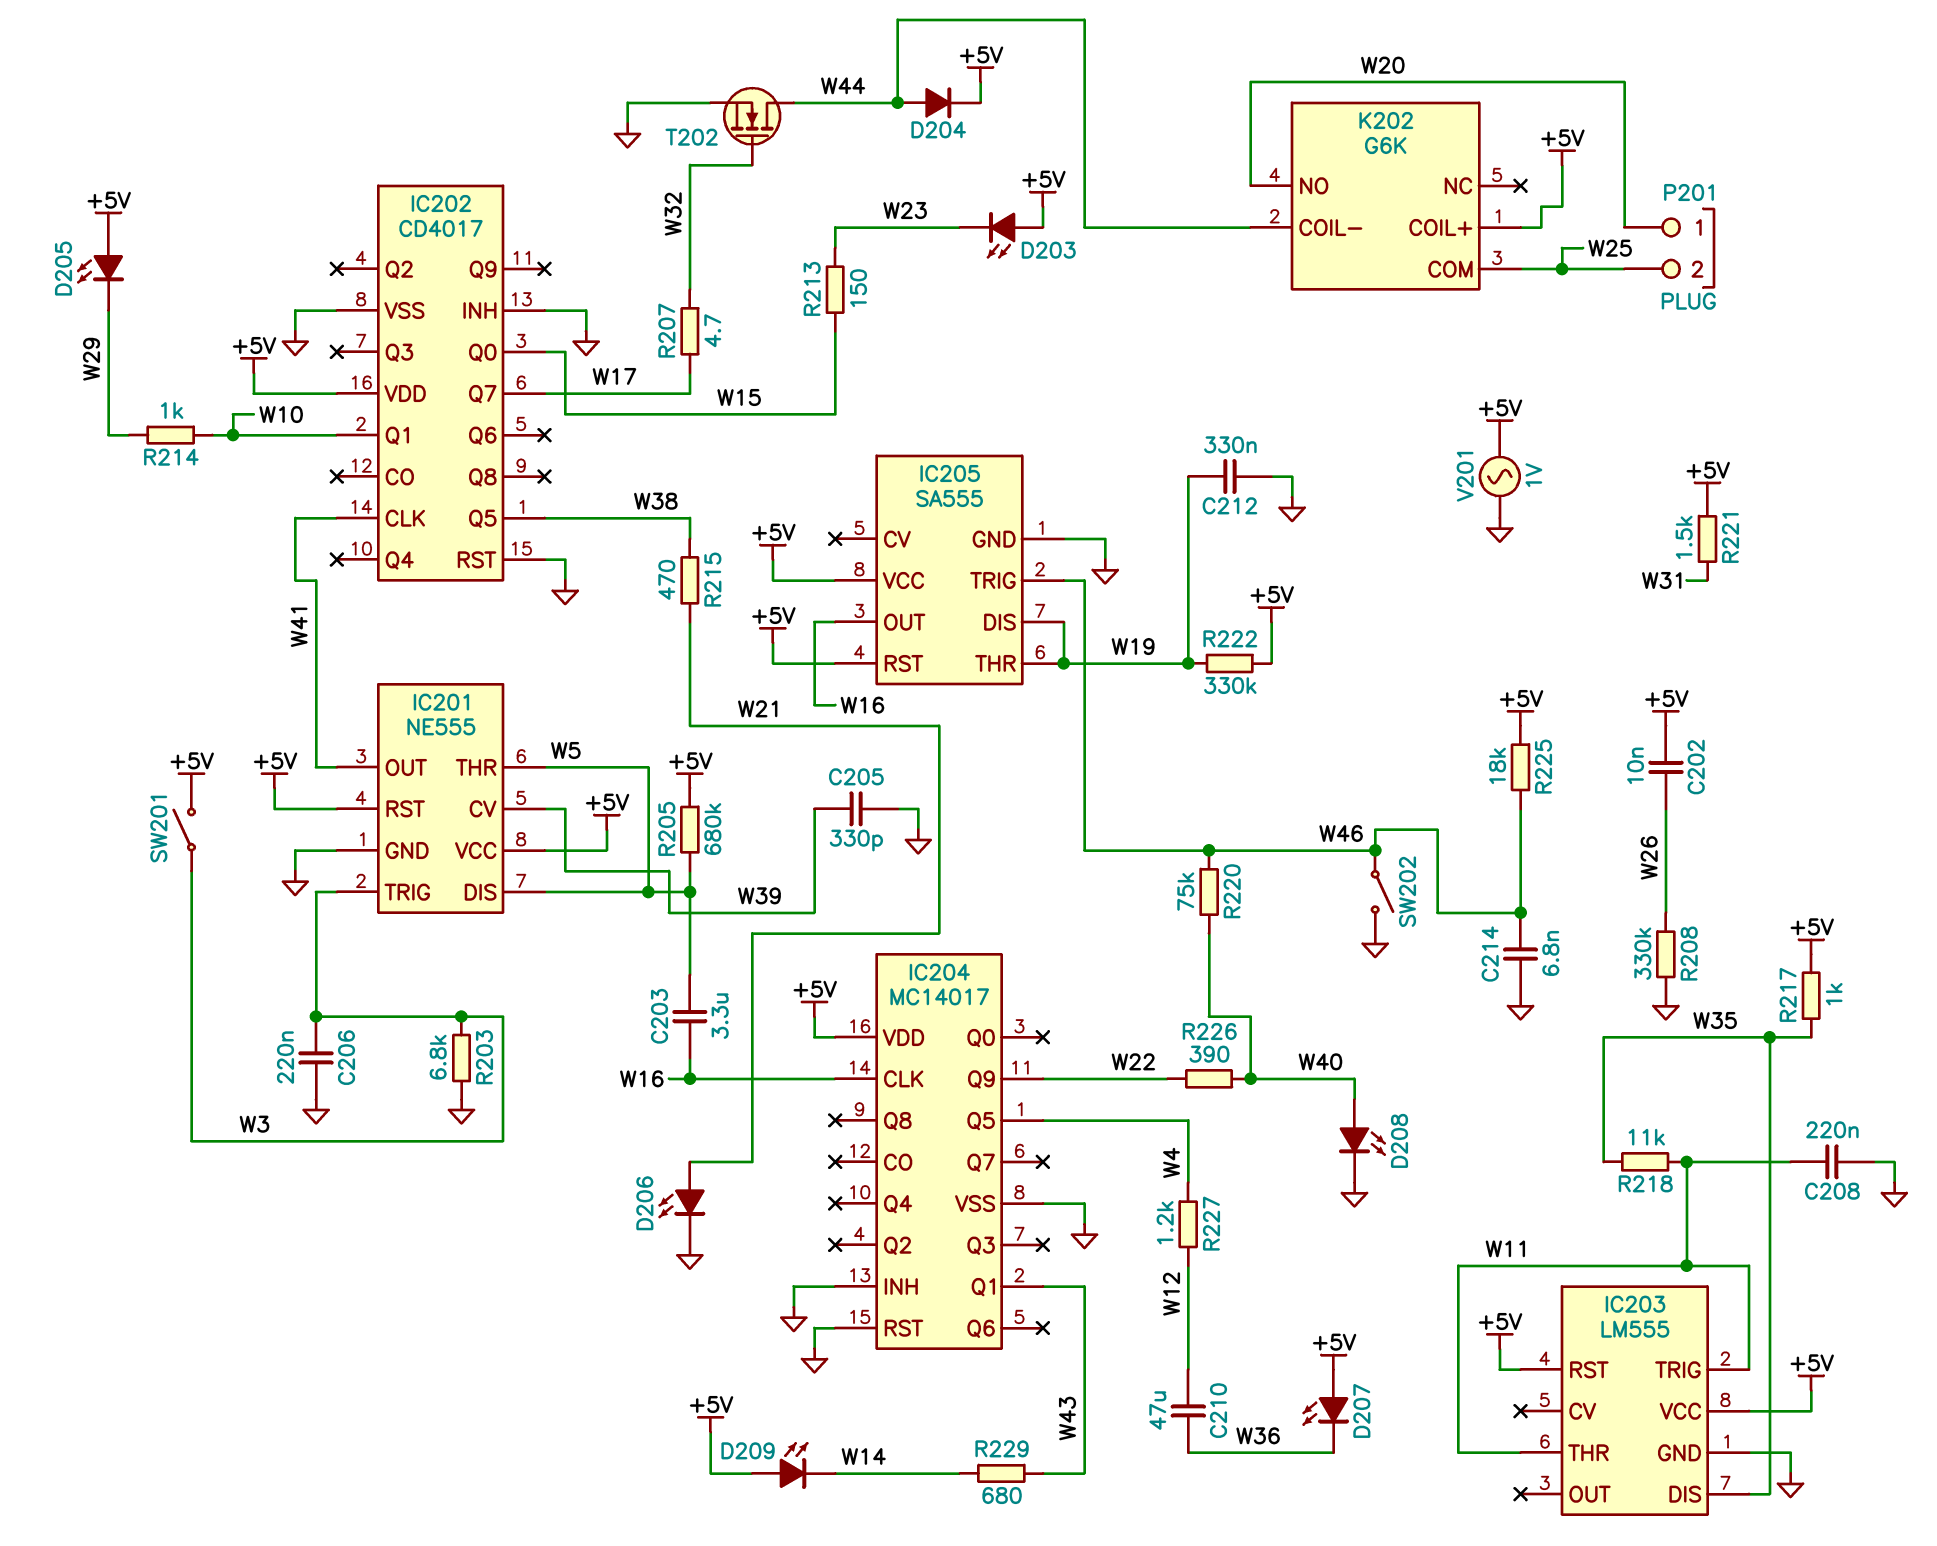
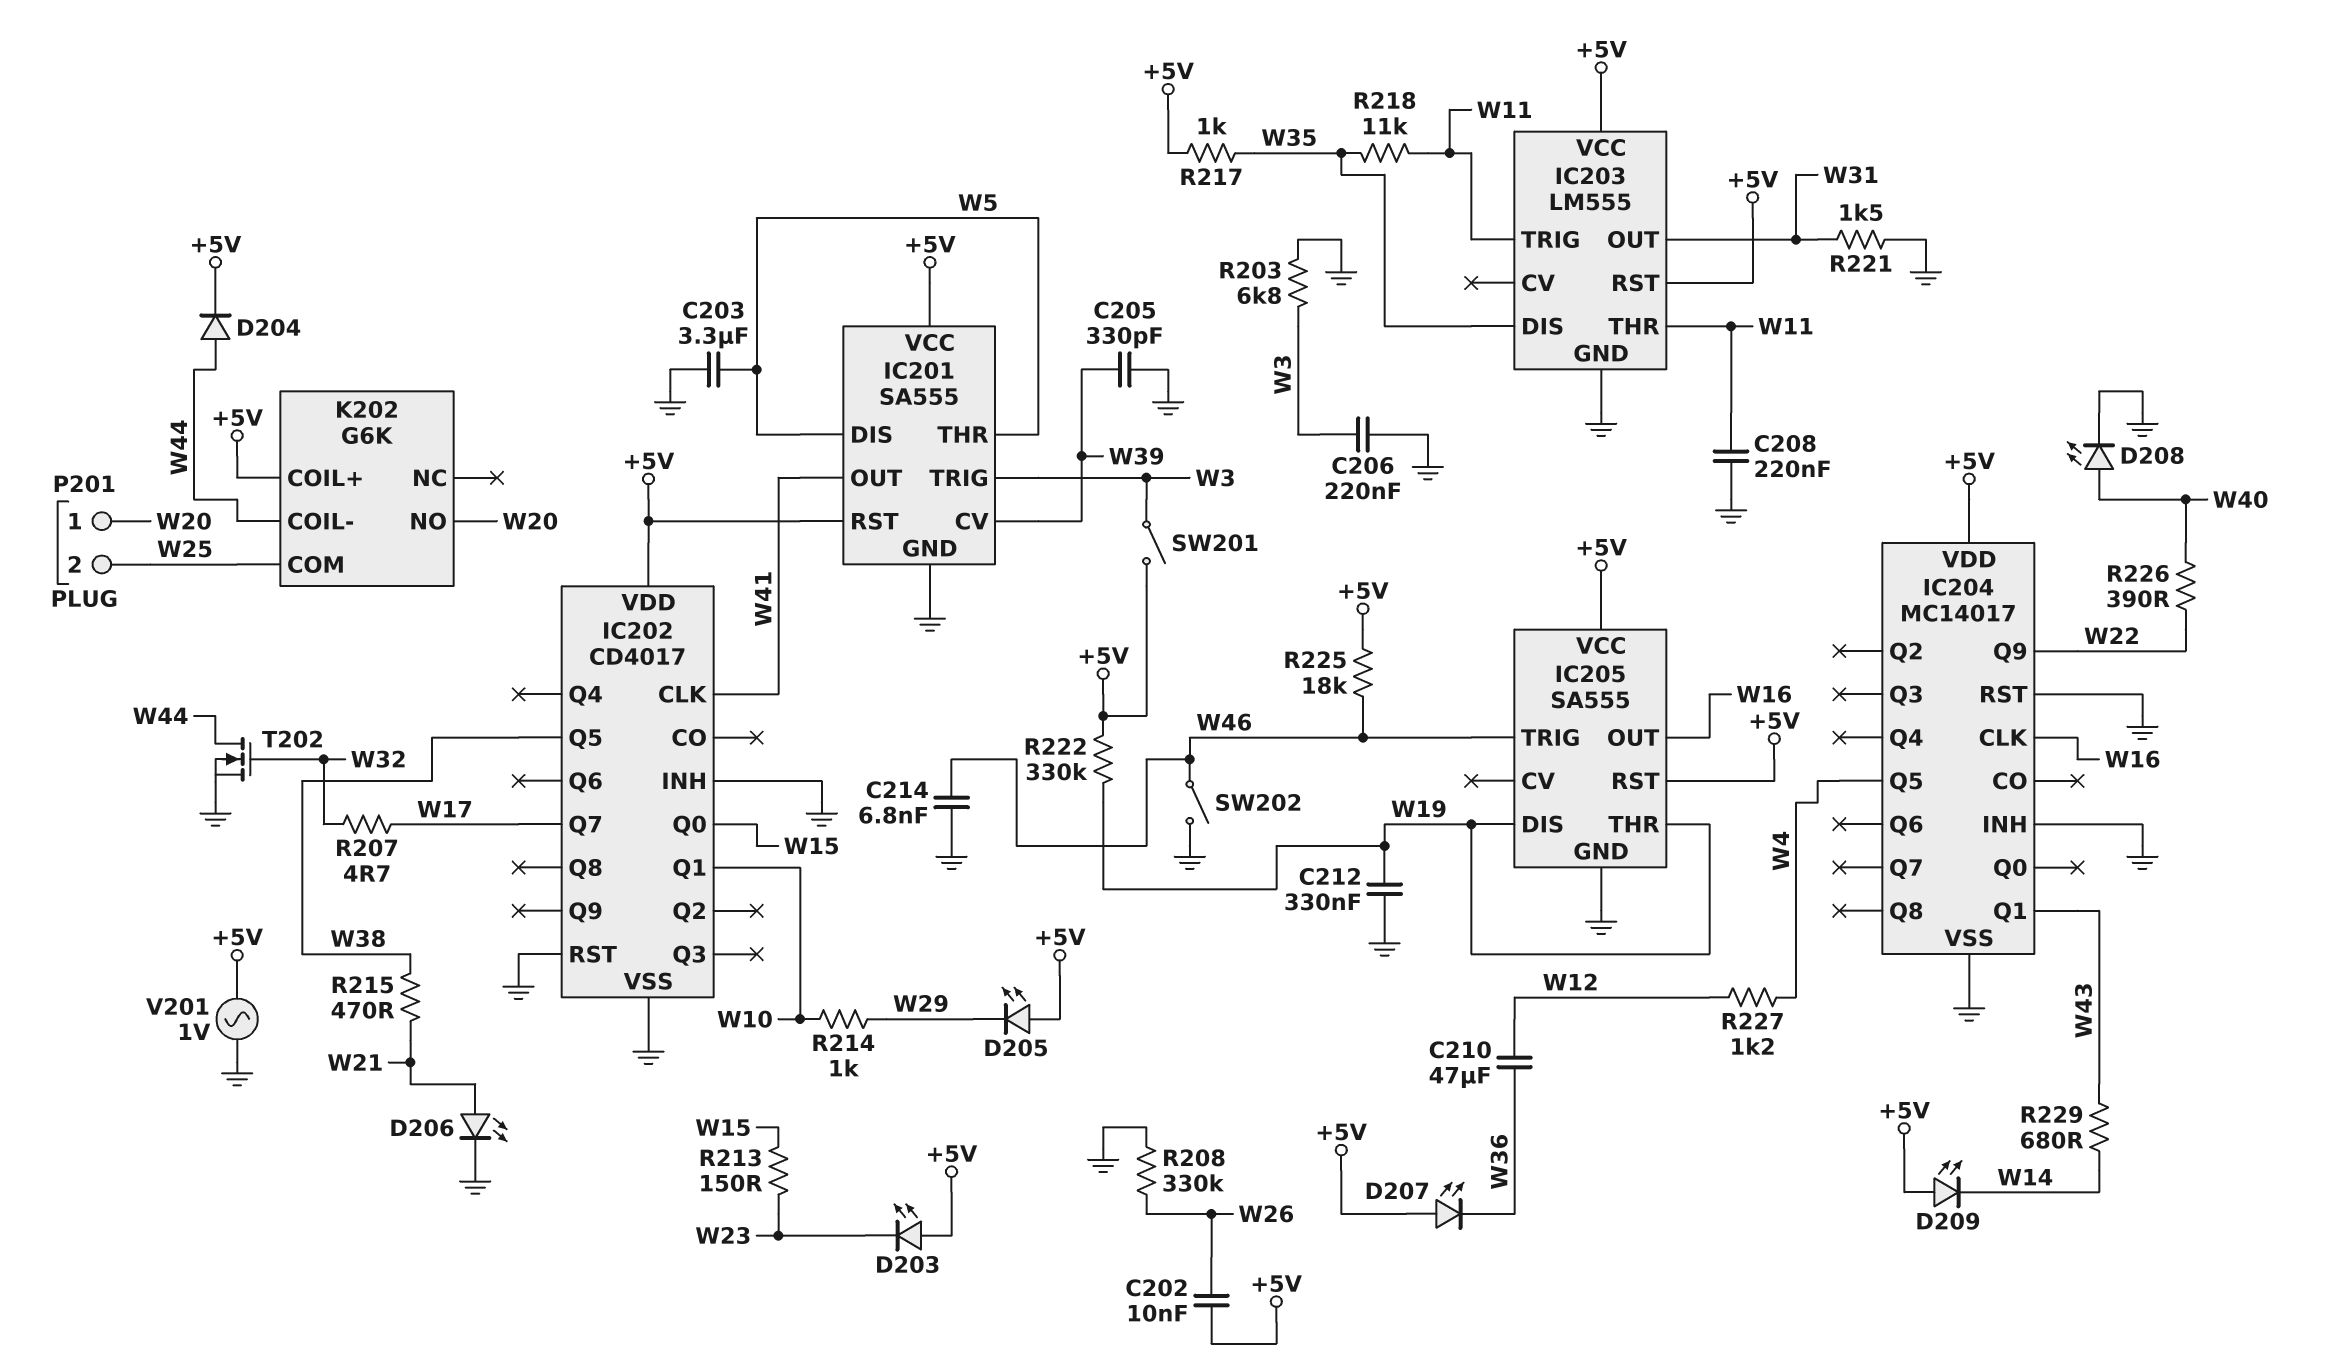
C203: 3.3uF (W5, W16) -> 3.3uF (GND, W5)
IC201: NE555 -> SA555
IC203 pin OUT: none -> W31
R205: 680k (+5V, W5) -> none
R220: 75k (W40, W46) -> none
R221: 1.5k (+5V, W31) -> 1.5k (GND, W31)

